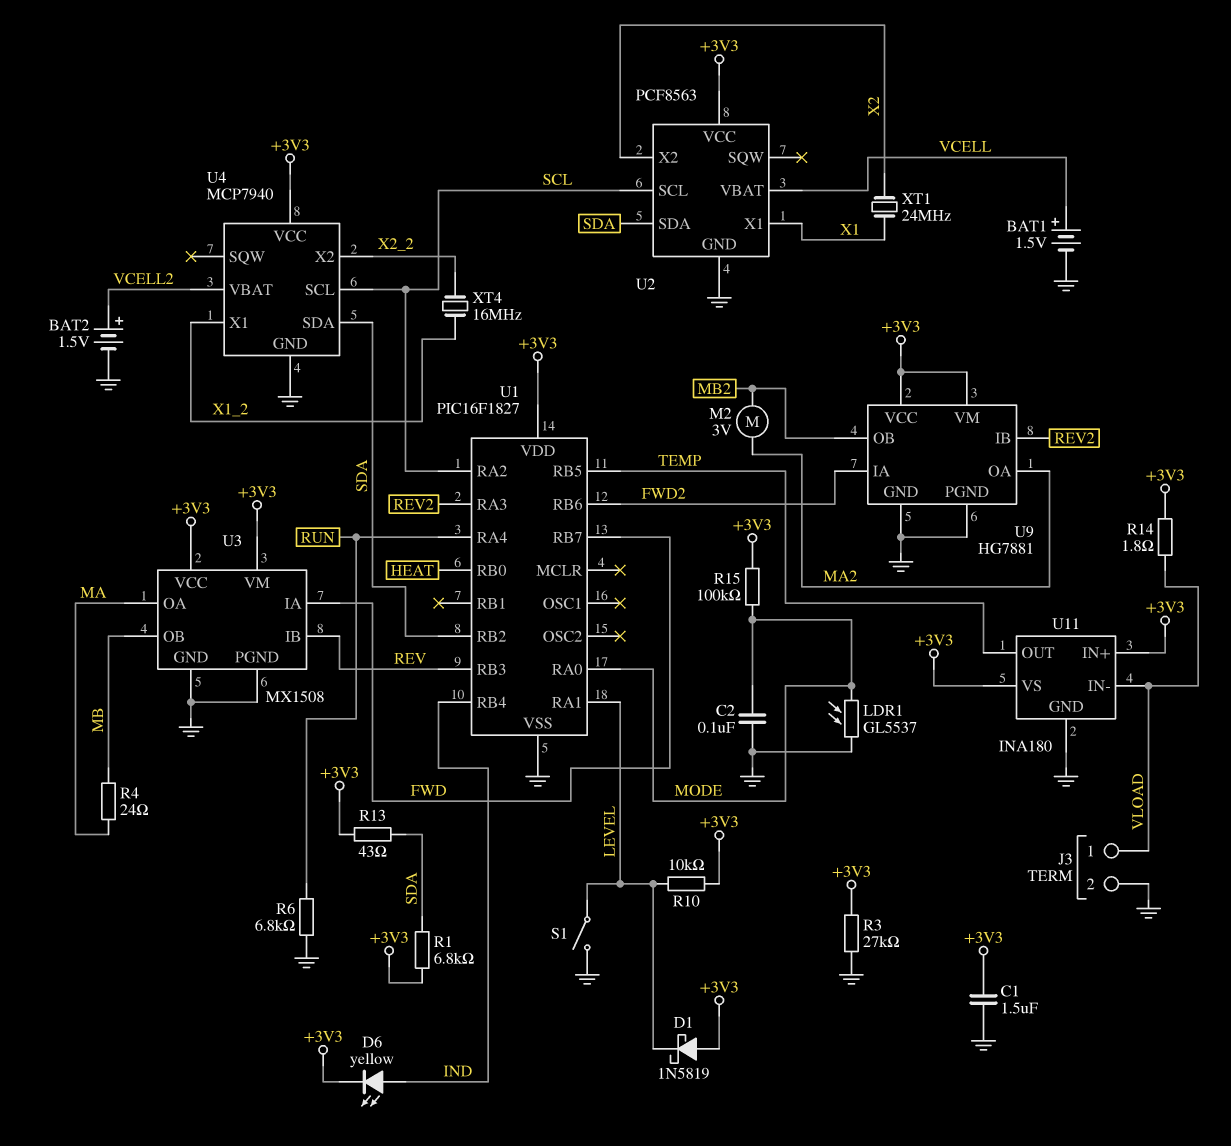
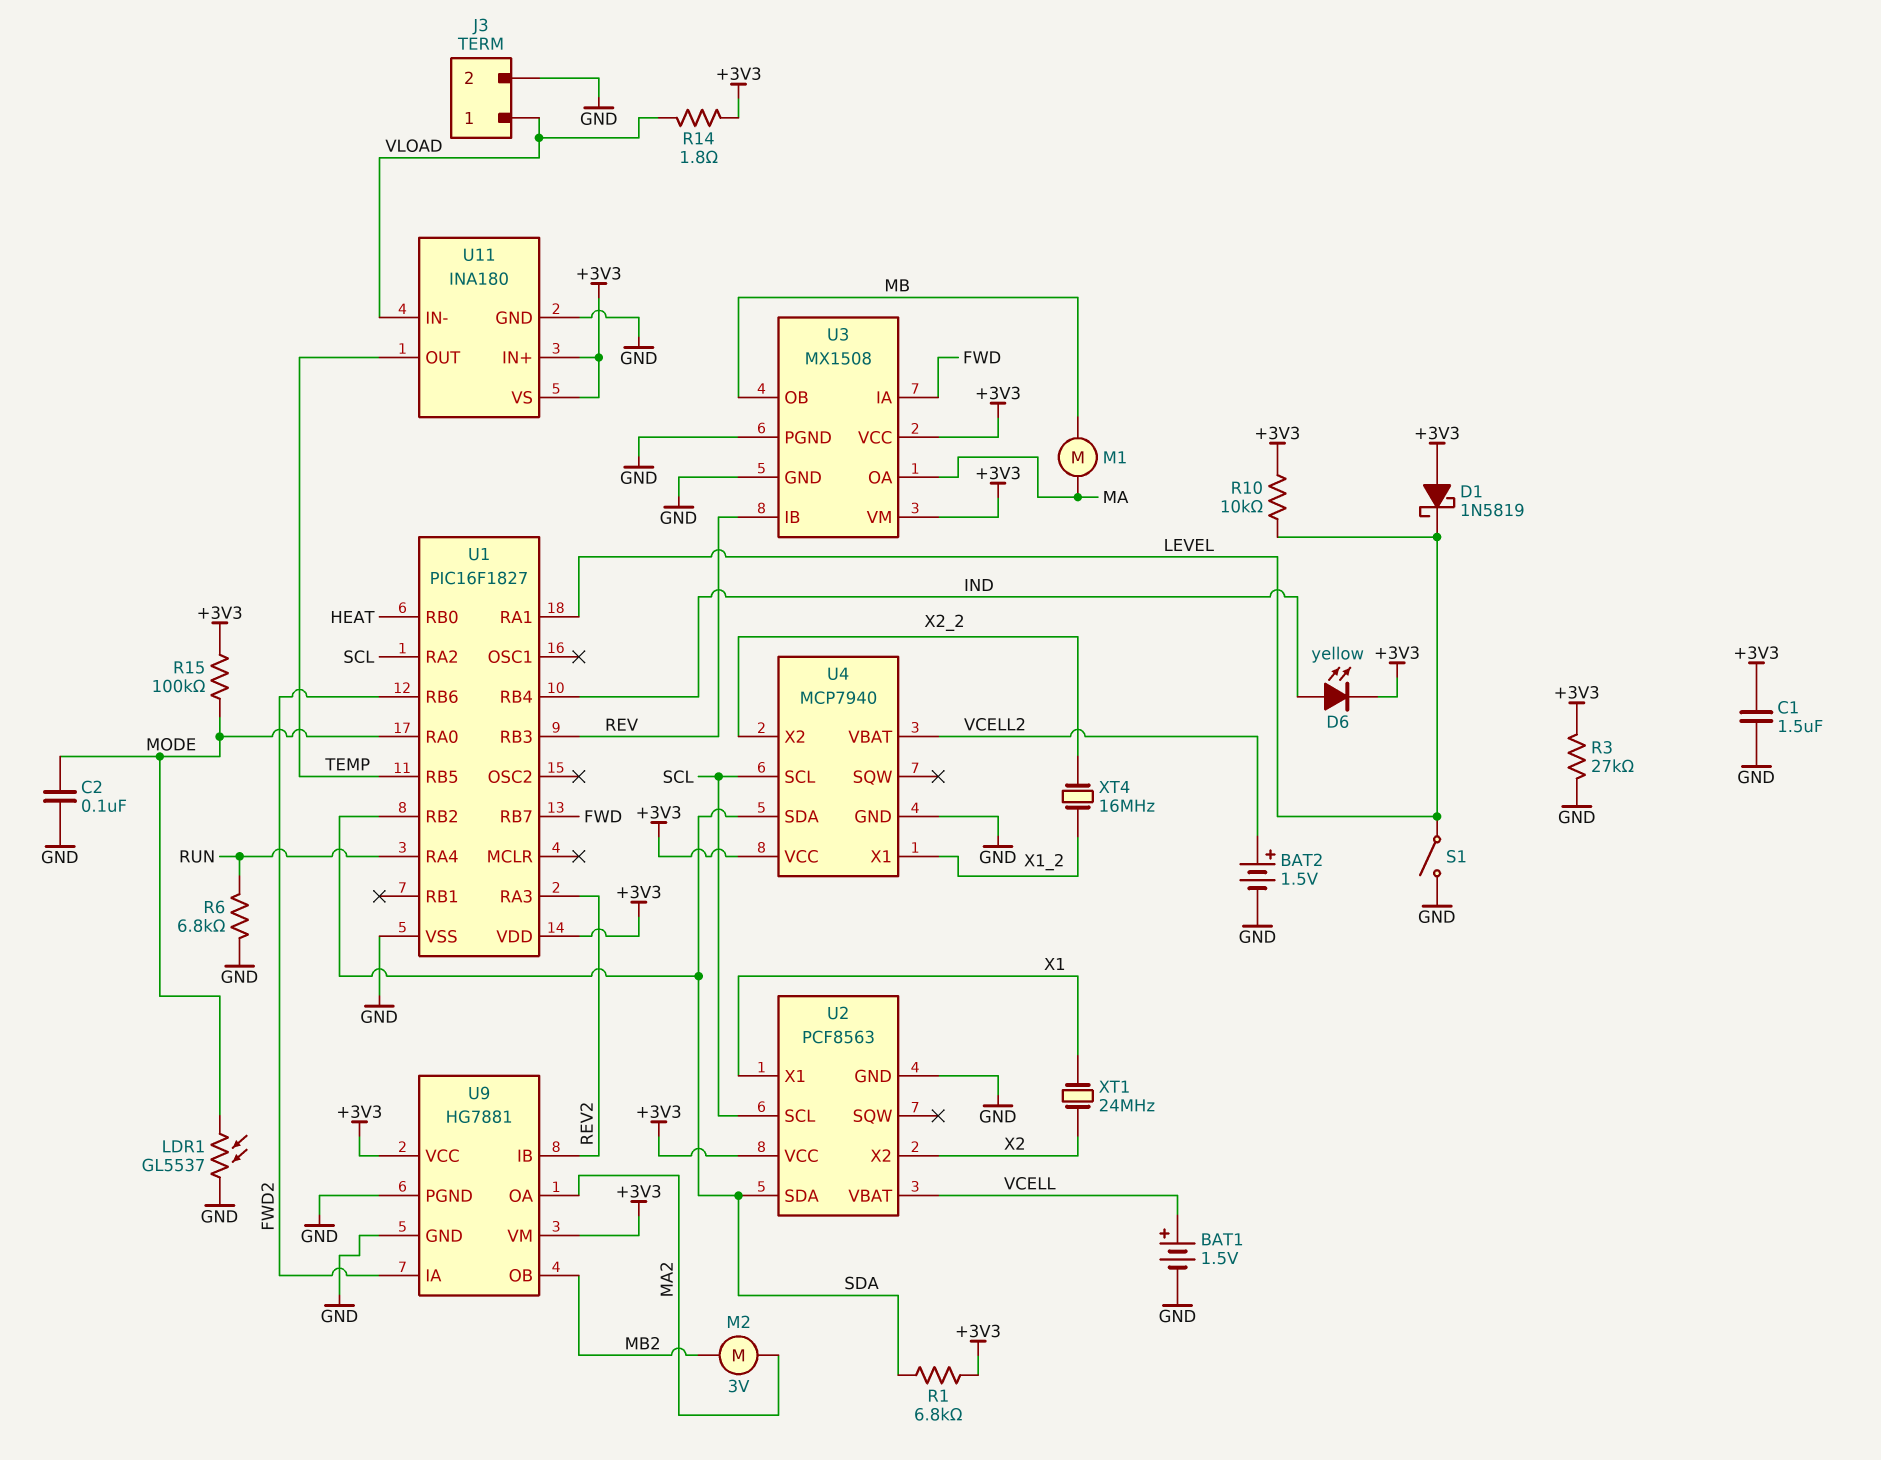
M1: none -> motor (MA, MB)
R4: 24 (MA, MB) -> none
R13: 43 (+3V3, SDA) -> none

